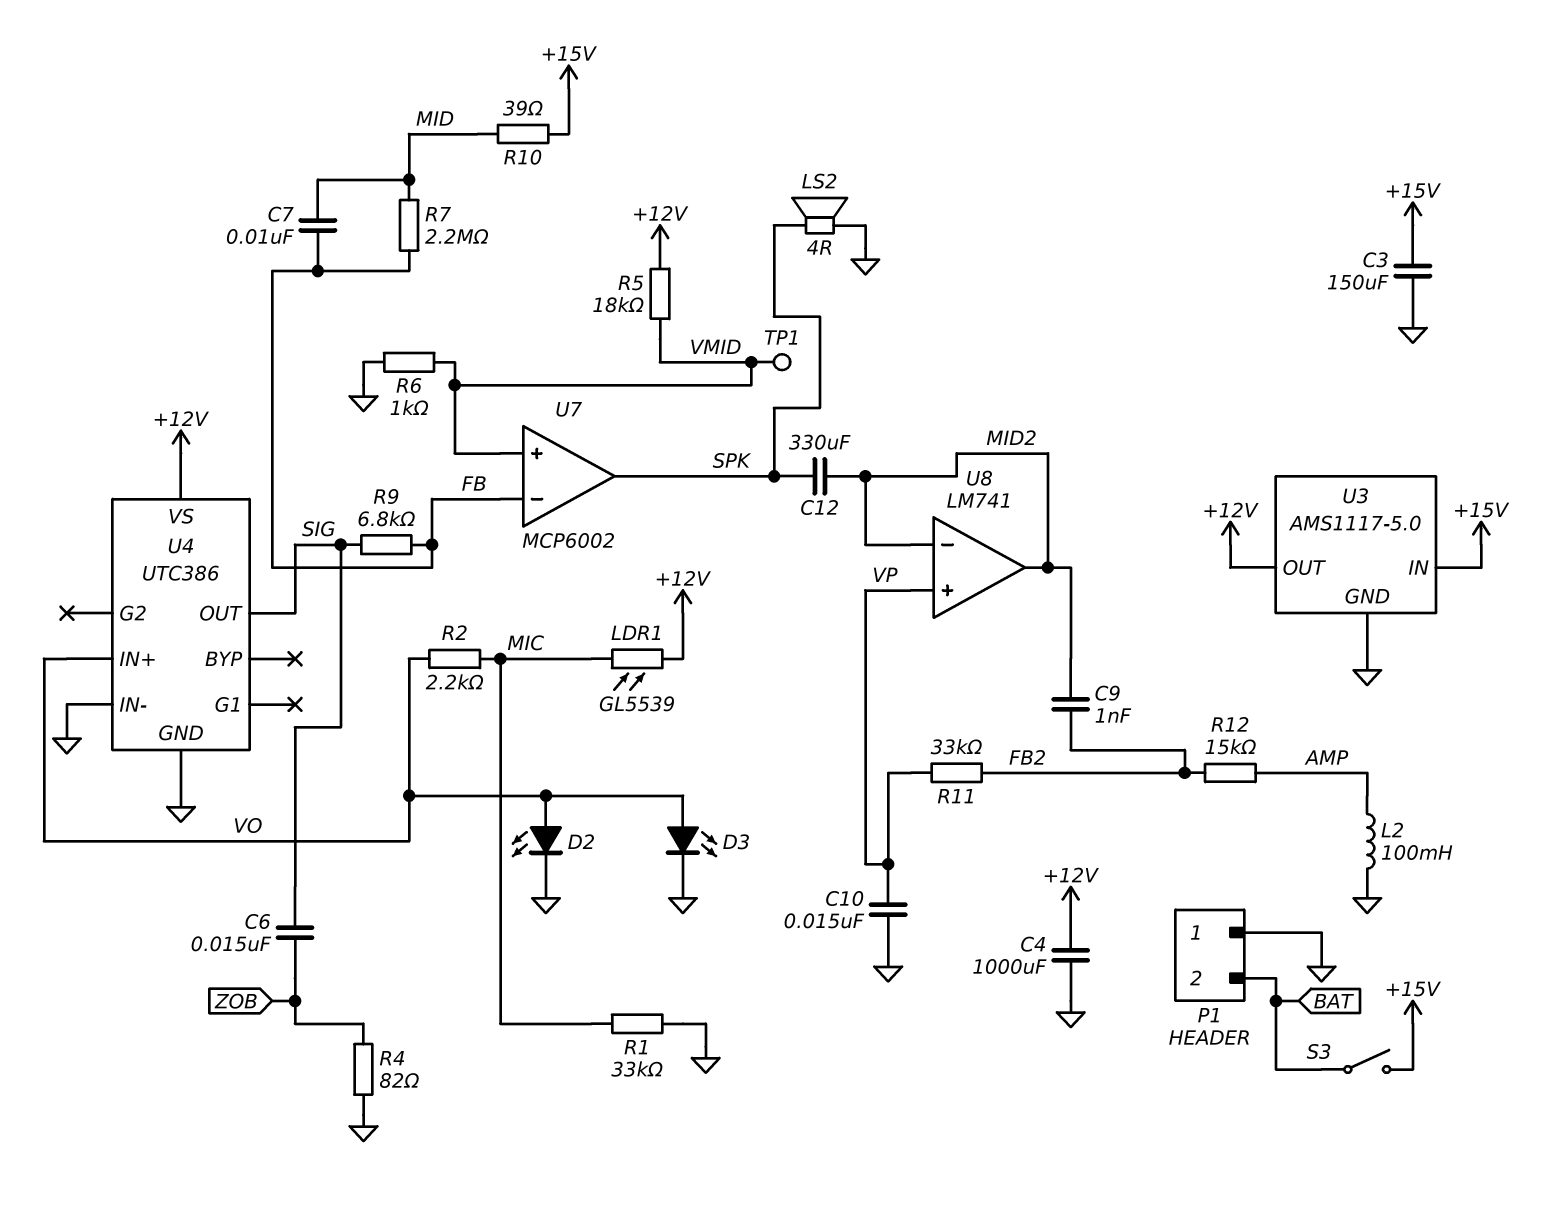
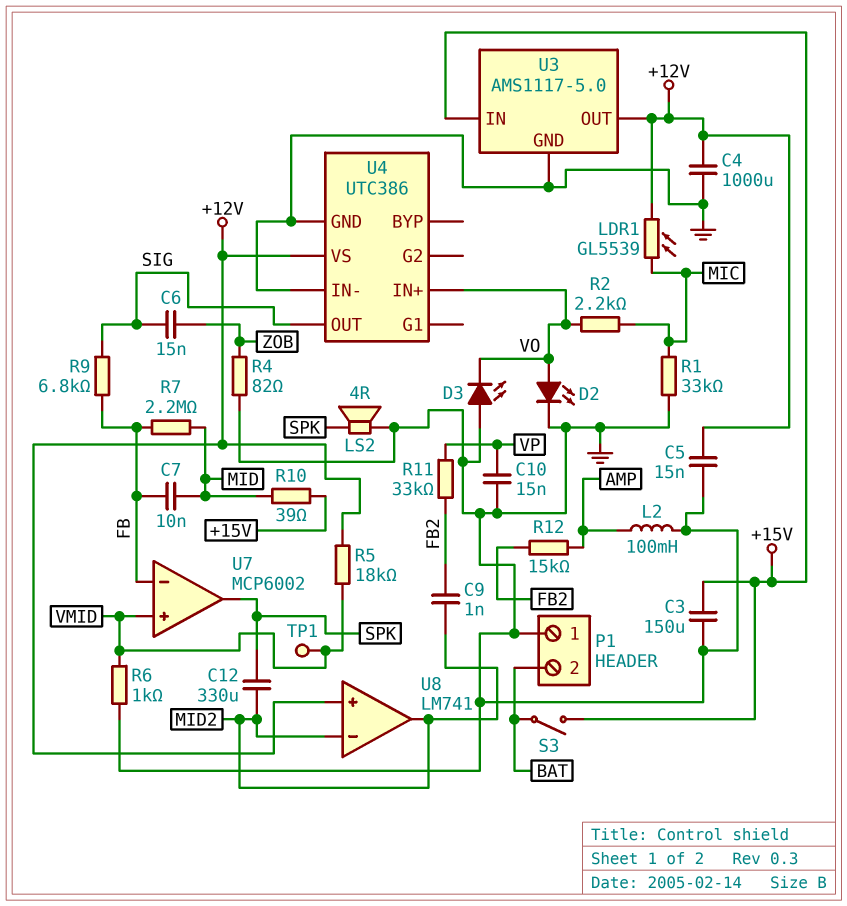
C5: none -> 15nF (+12V, GND)
D3: LED (A VO, K GND) -> LED (A GND, K VO)
U8 pin in+: VP -> +12V

